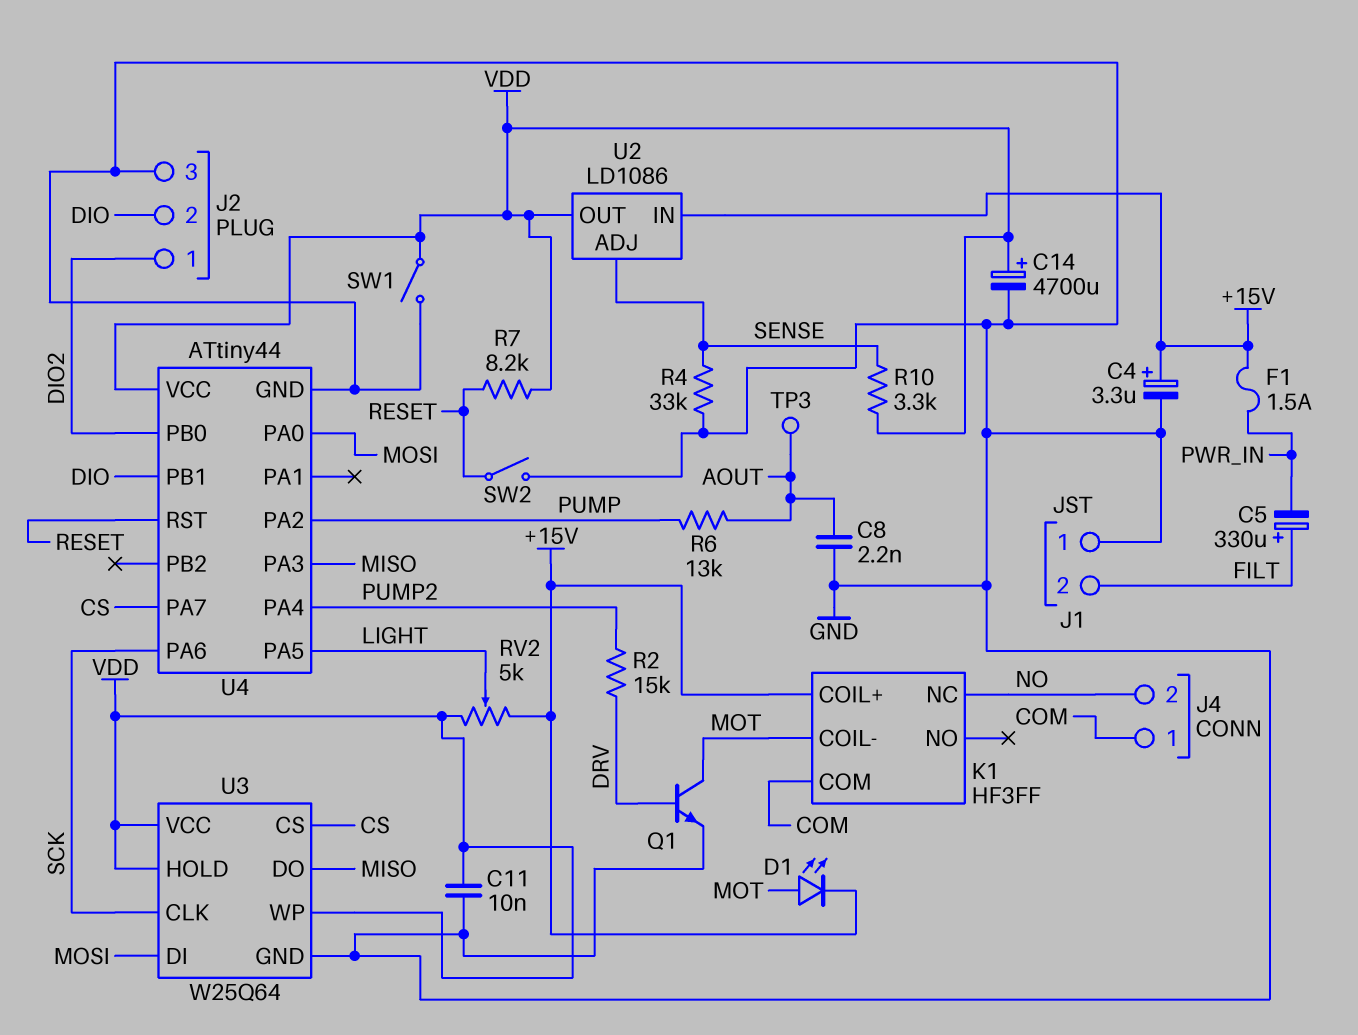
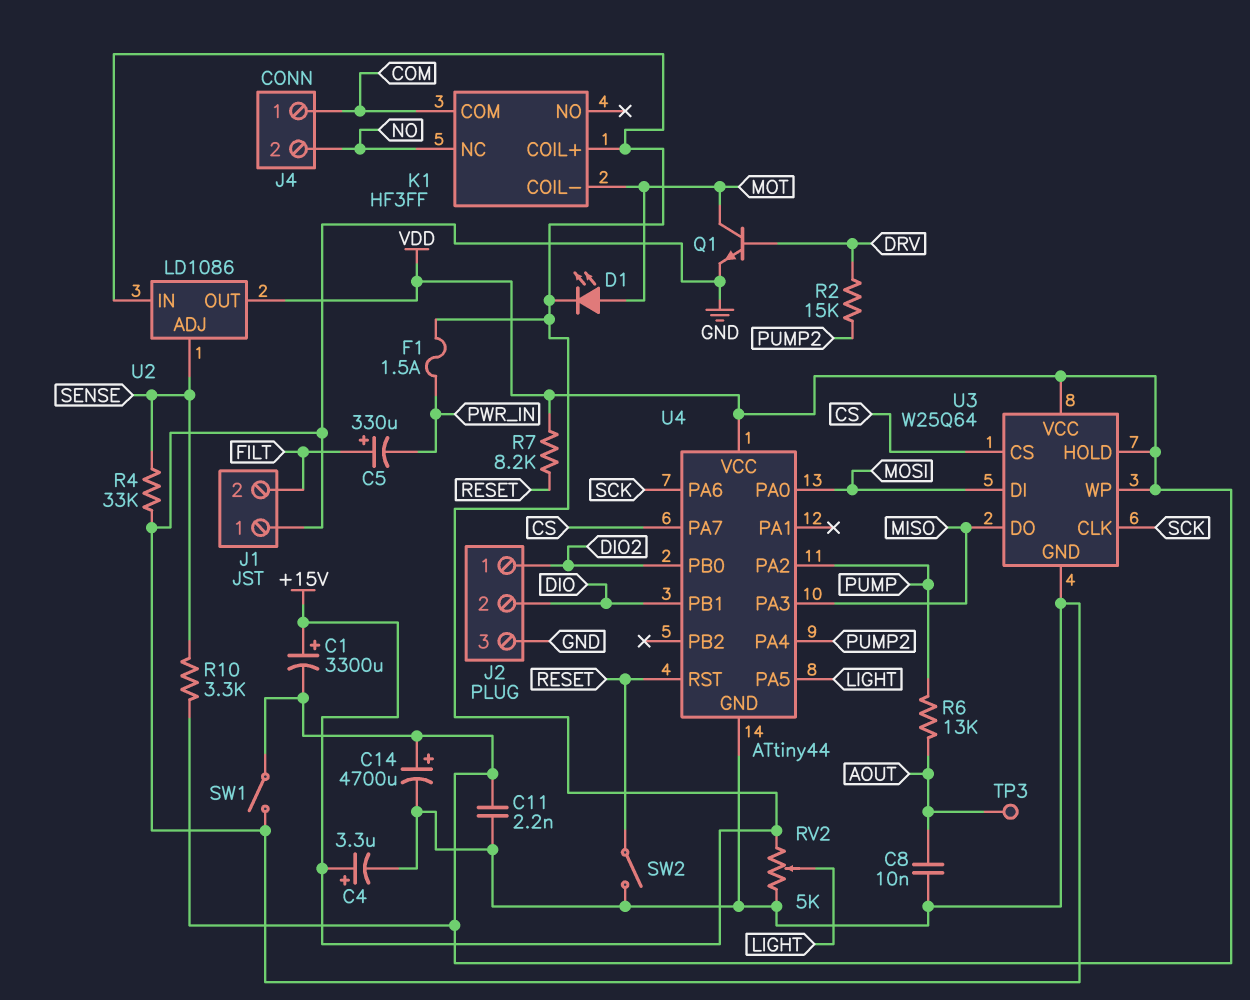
C1: none -> 3300uF (plus +15V, minus VDD)
C8: 2.2nF (AOUT, GND) -> 10nF (AOUT, GND)
C11: 10nF (GND, VDD) -> 2.2nF (GND, VDD)
RV2: 5k (+15V, VDD, wiper LIGHT) -> 5k (+15V, GND, wiper LIGHT)

